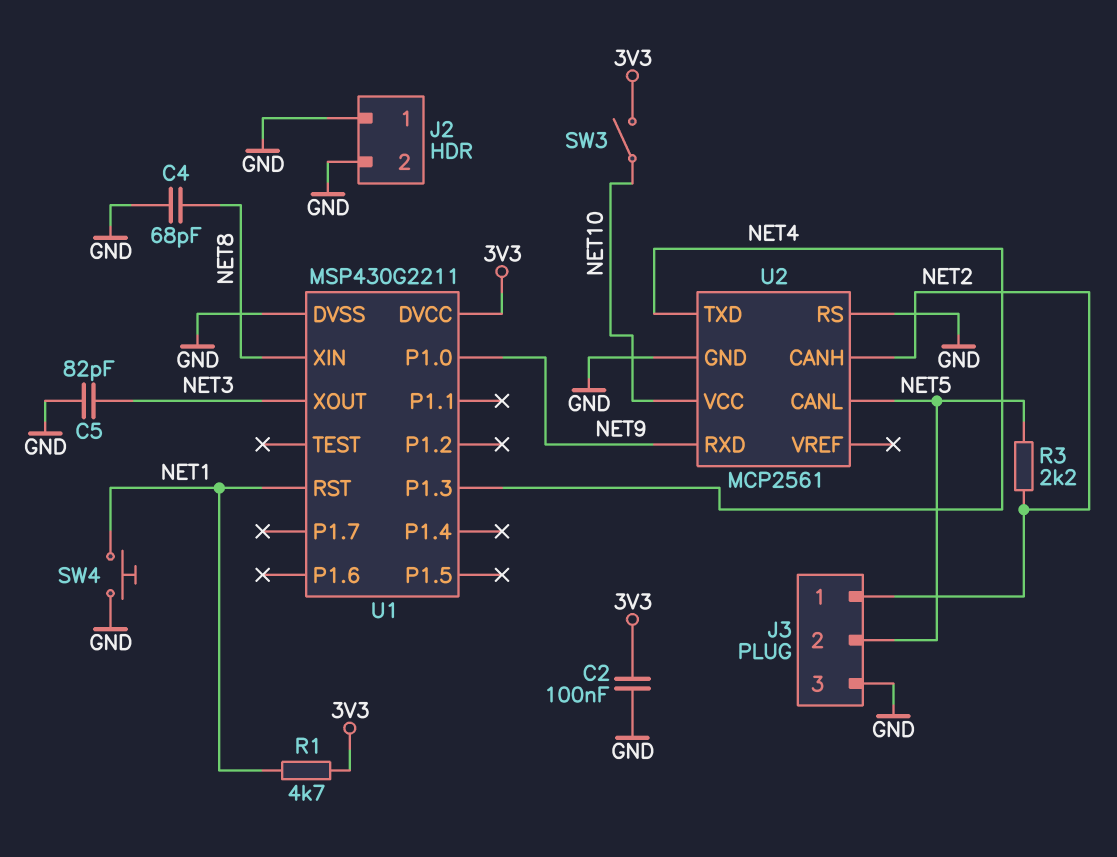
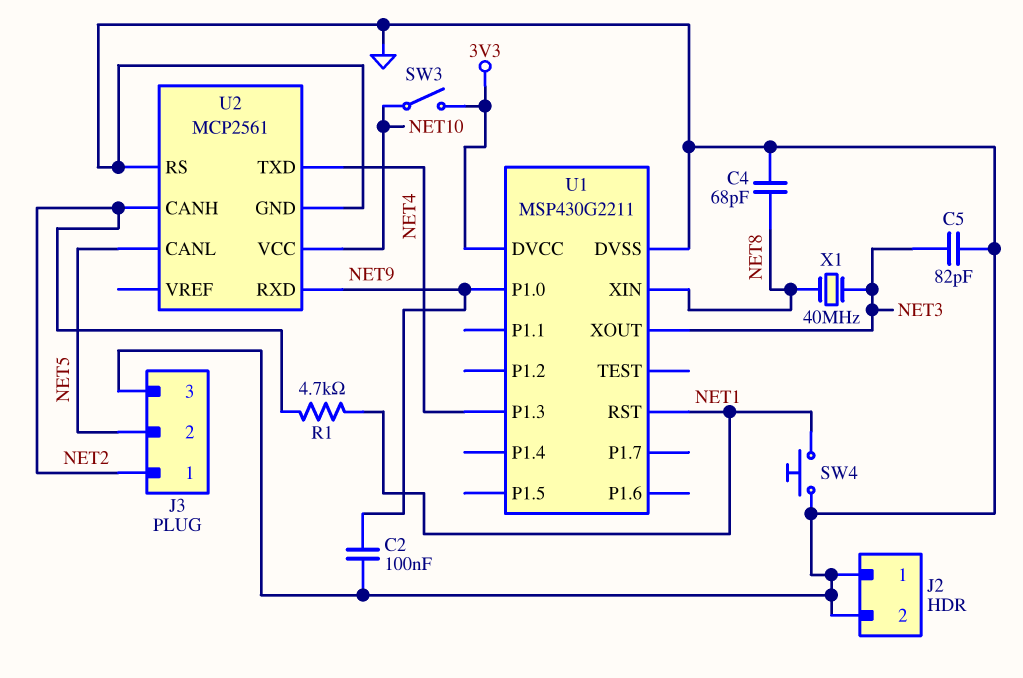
C2: 100nF (3V3, GND) -> 100nF (GND, NET9)
R1: 4.7k (3V3, NET1) -> 4.7k (NET1, NET2)
R3: 2.2k (NET2, NET5) -> none
X1: none -> 40MHz (NET3, NET8)

